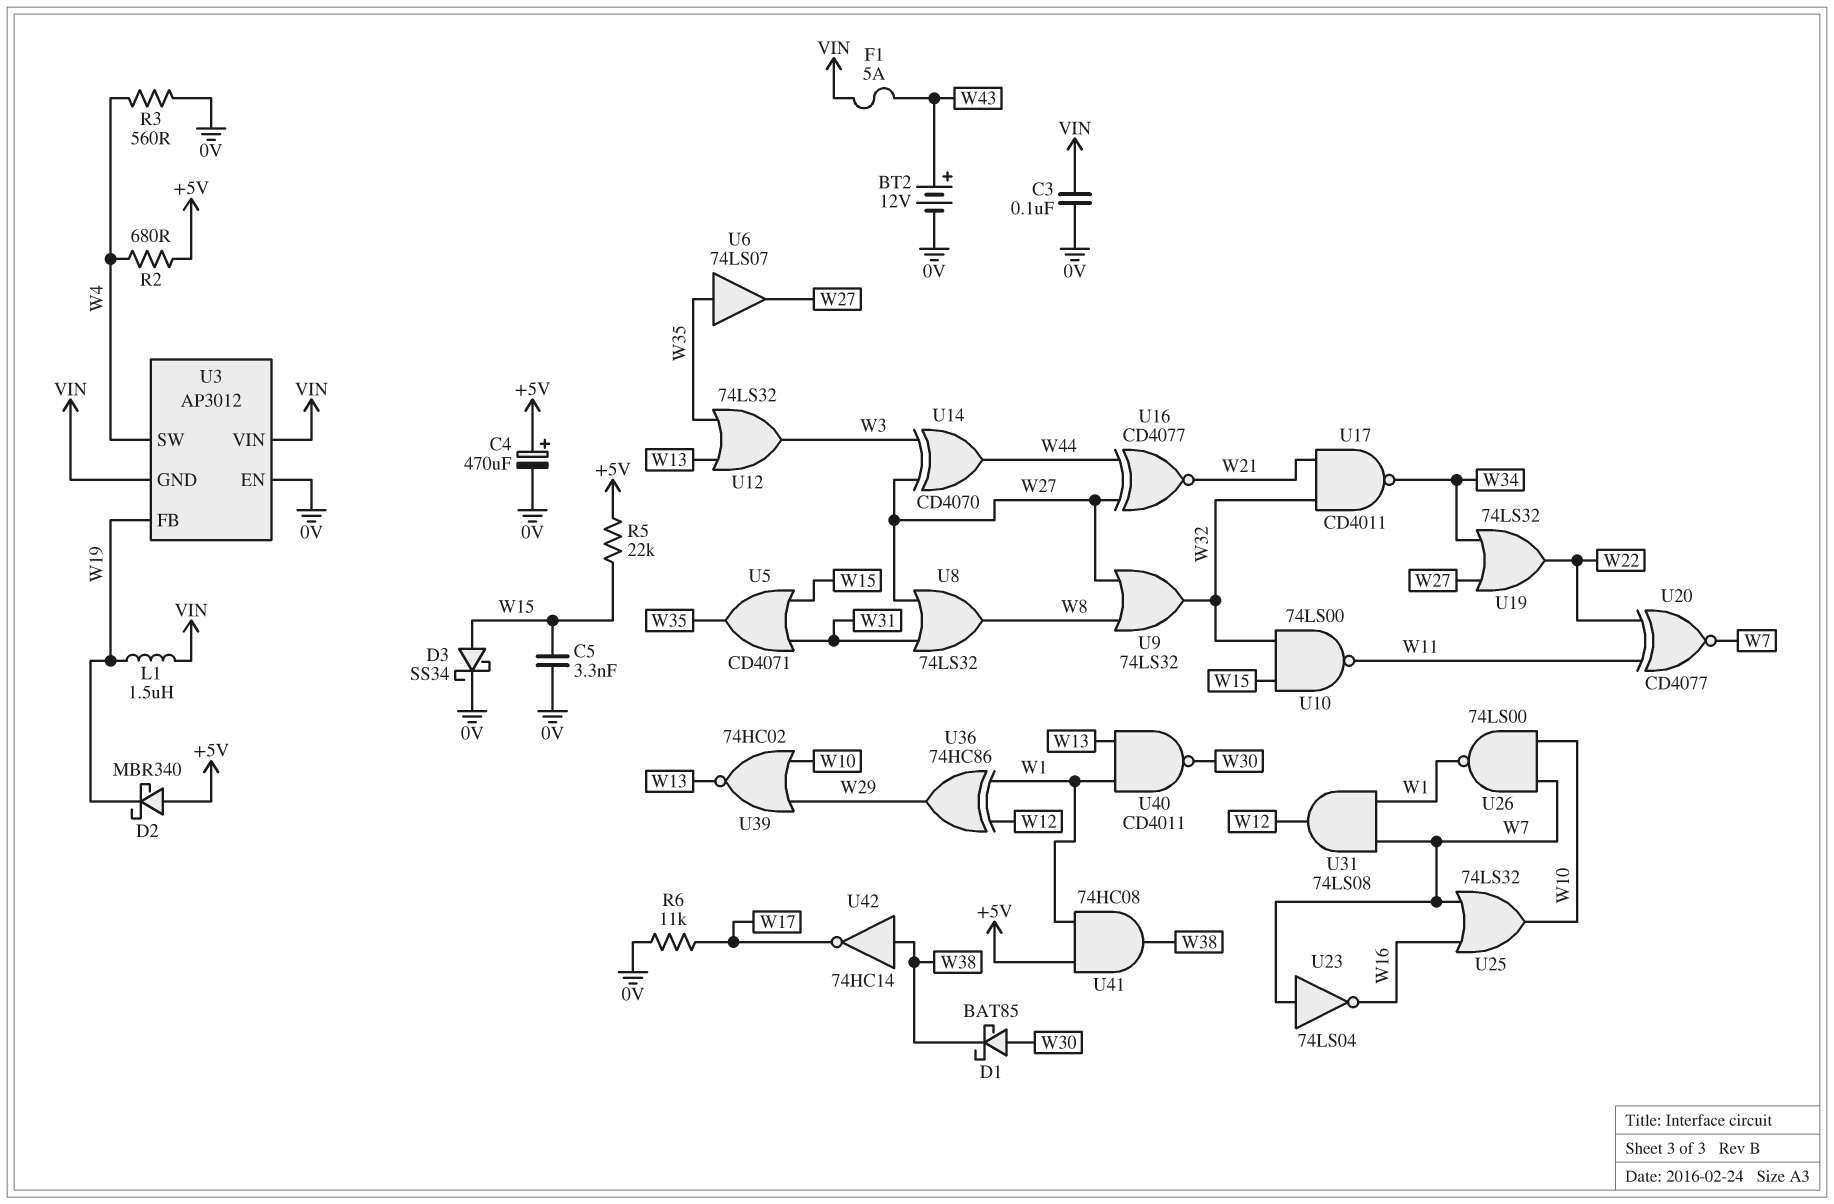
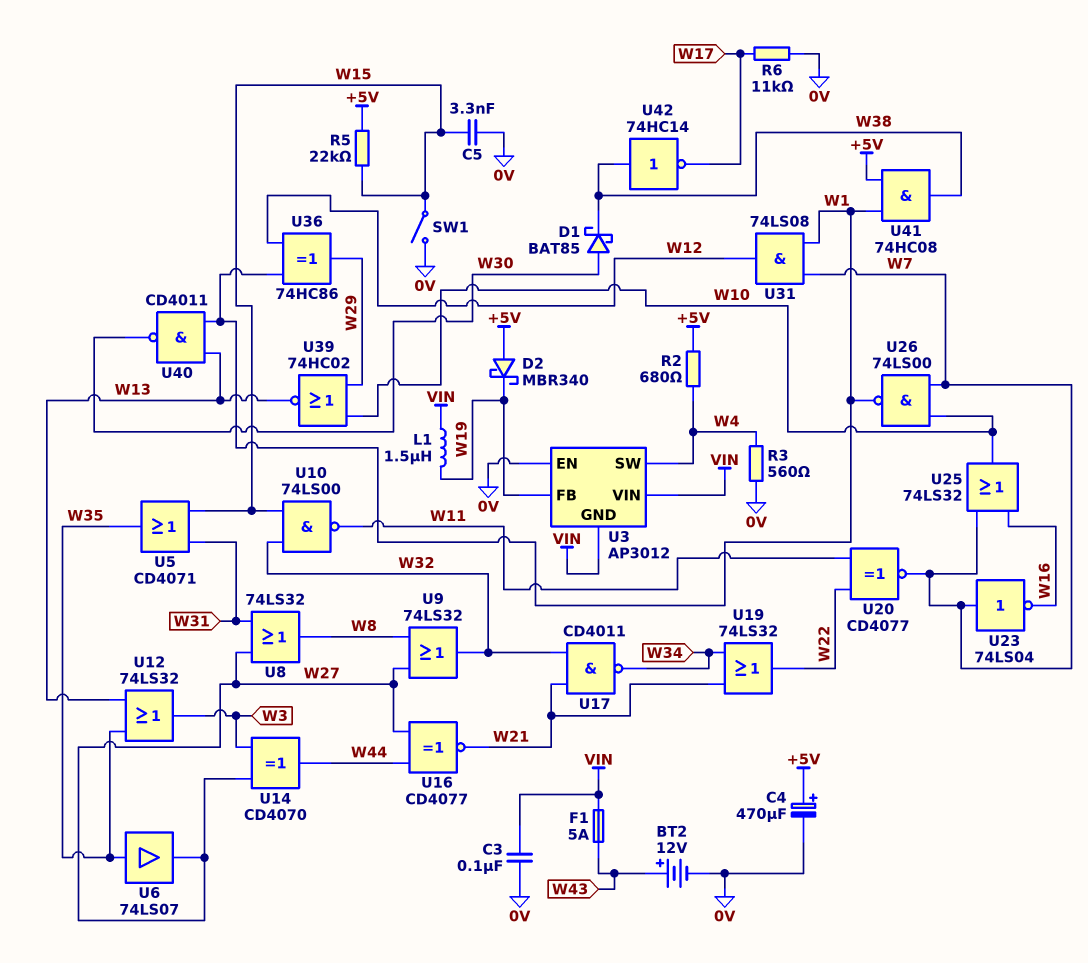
D3: schottky SS34 (A W15, K 0V) -> none
SW1: none -> switch (0V, W15)
U19: OR 74LS32 (in W27, in W34, out W22) -> OR 74LS32 (in W21, in W34, out W22)

